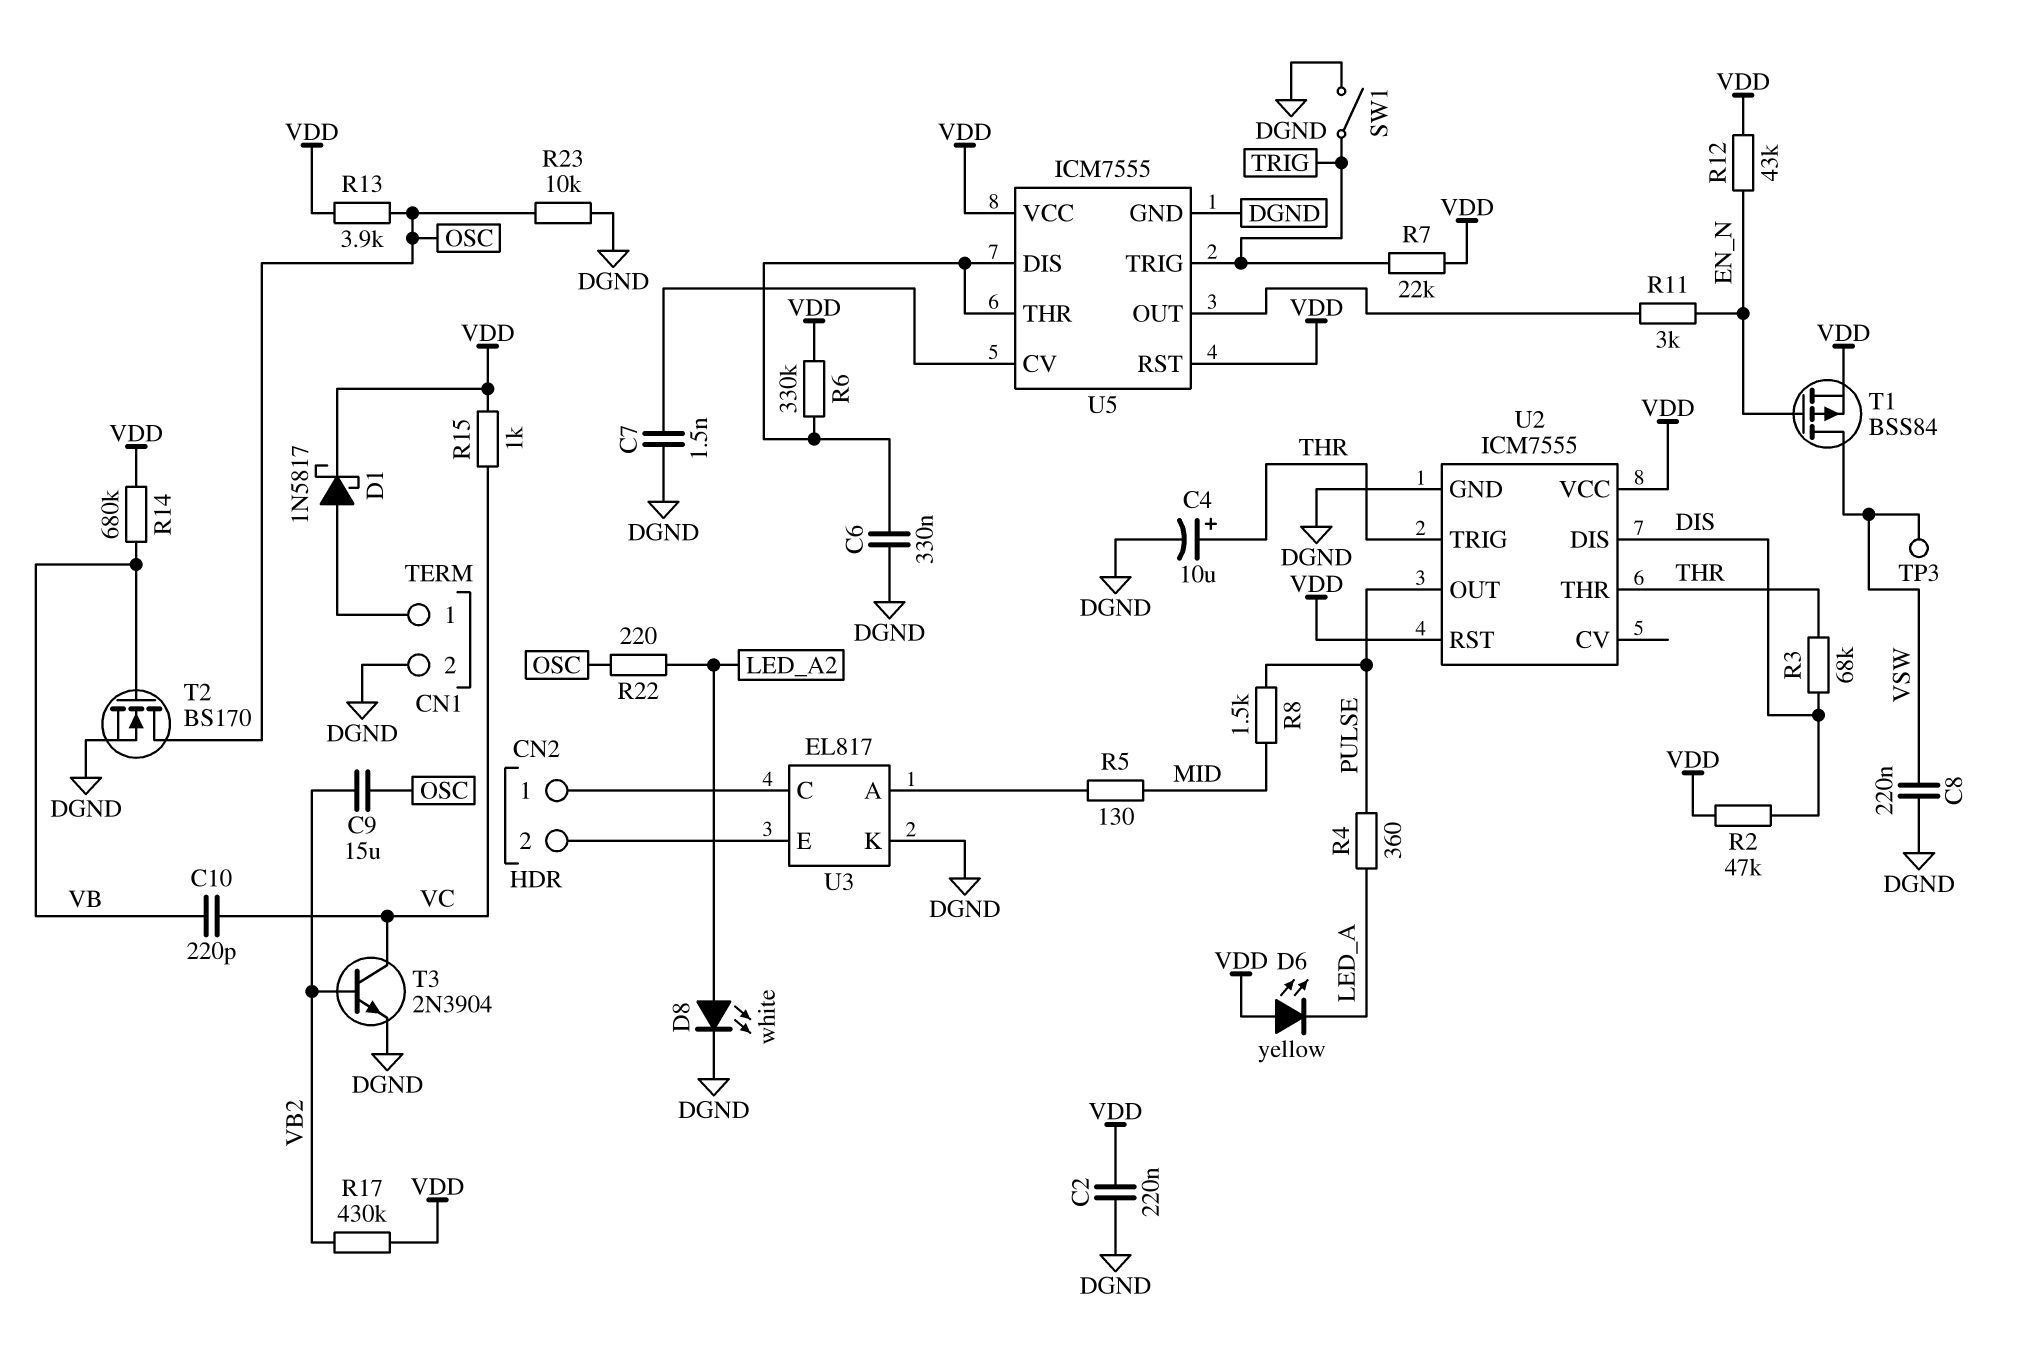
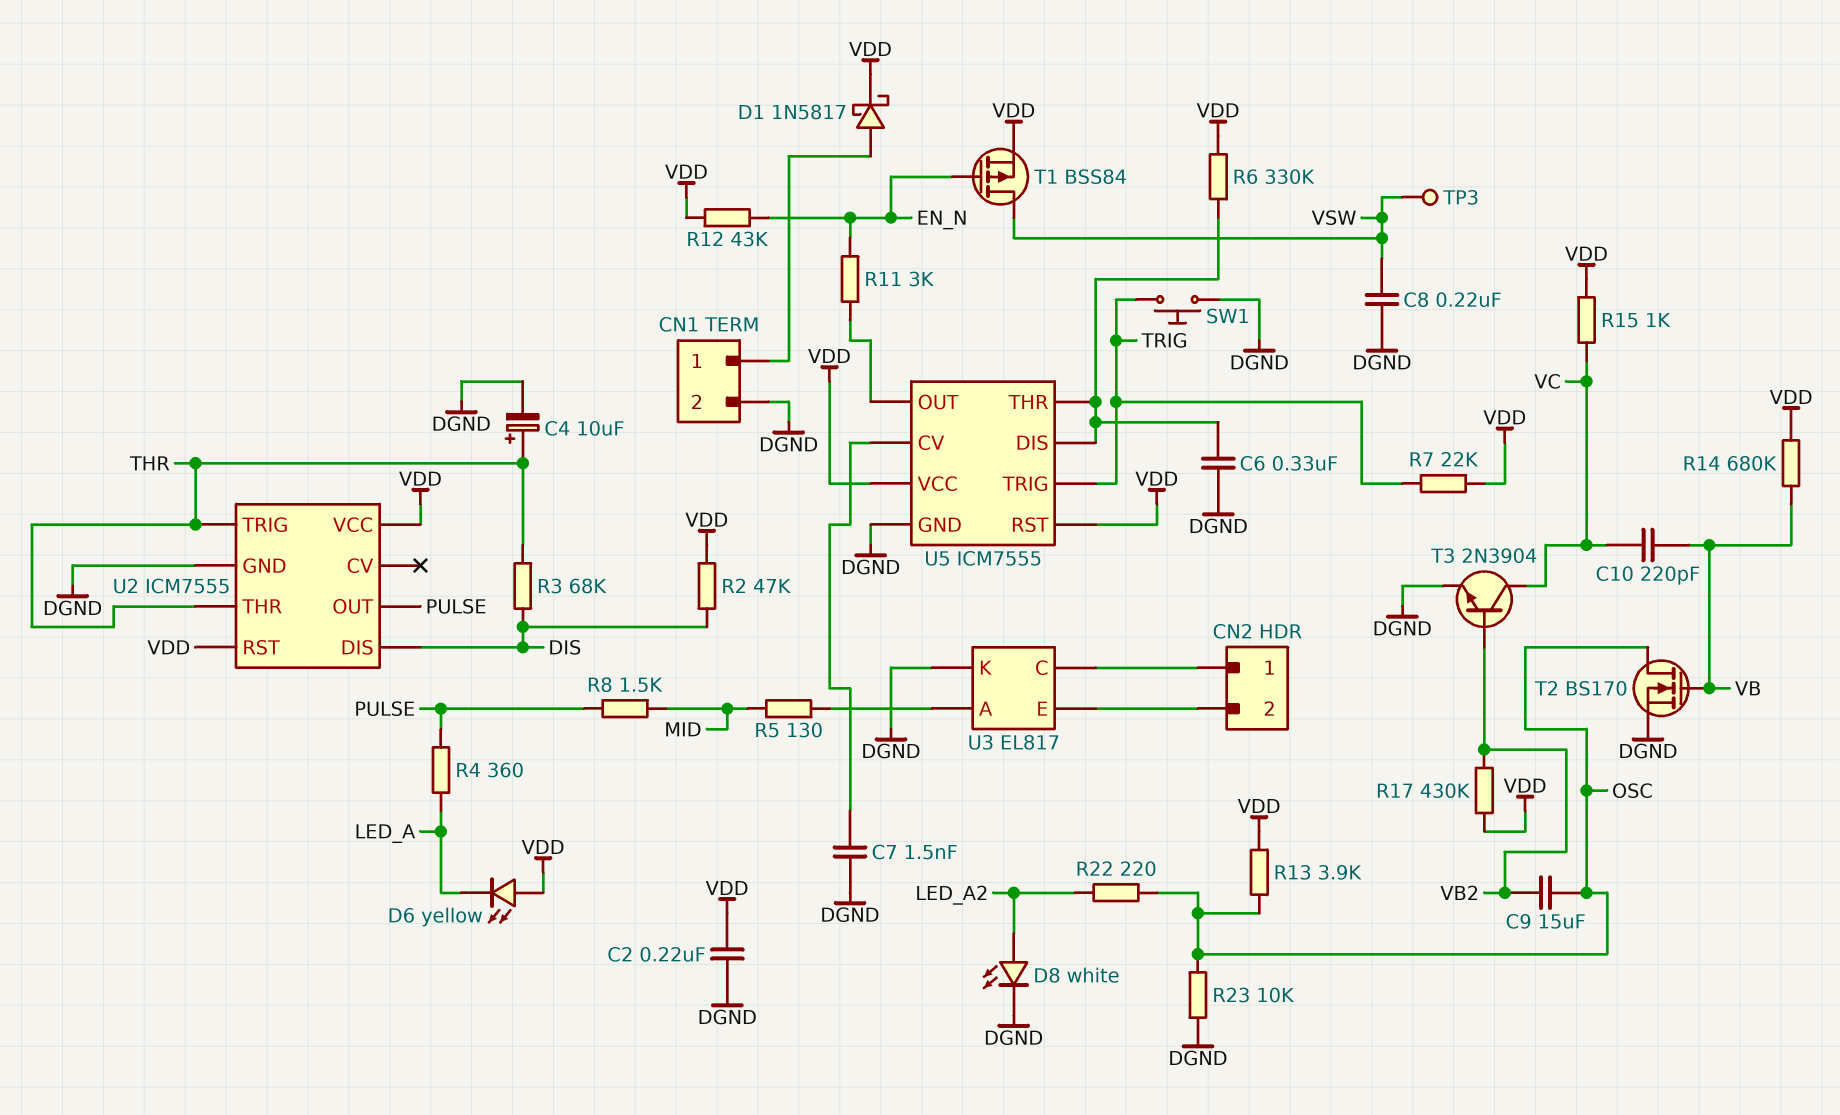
SW1: switch (DGND, TRIG) -> button (DGND, TRIG)

